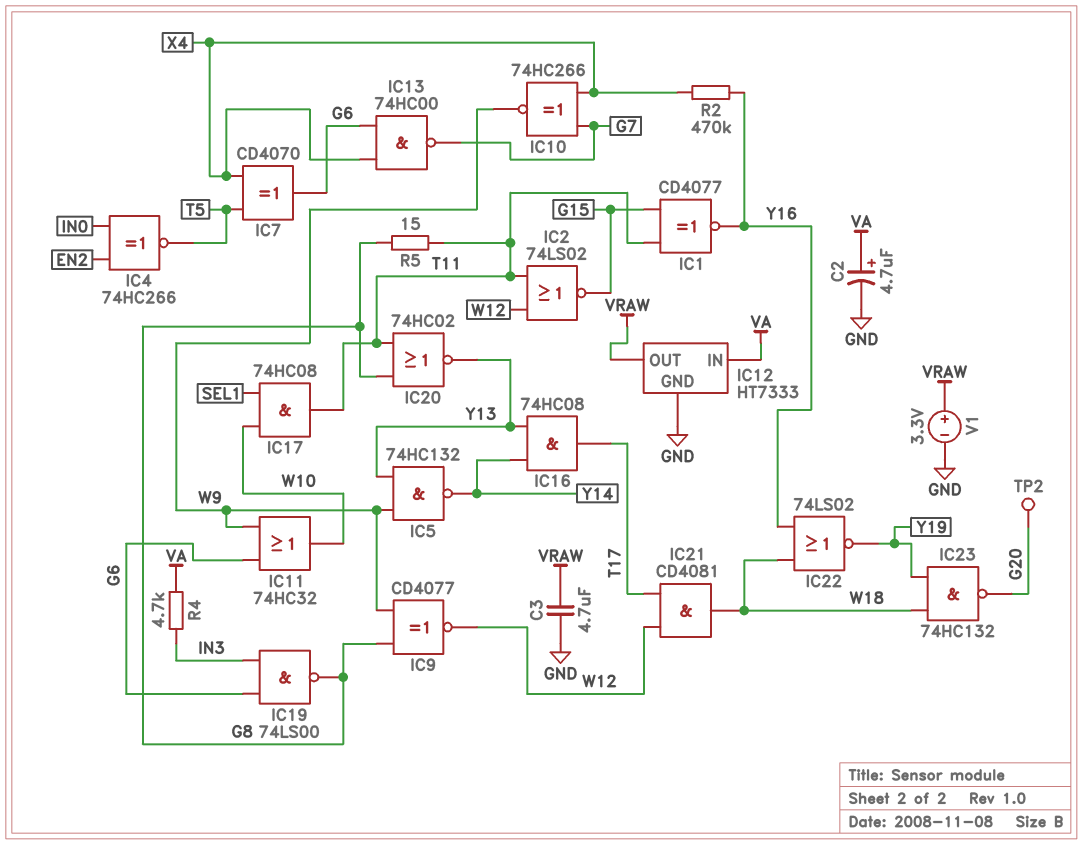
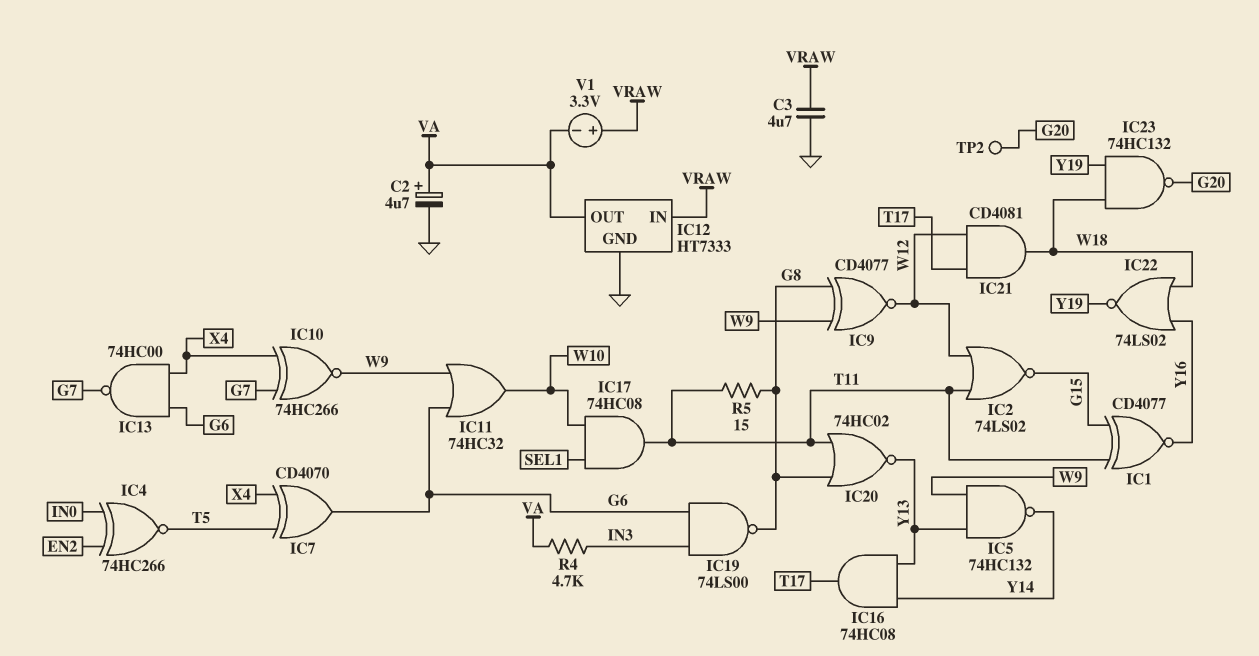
IC12 pin IN: VA -> VRAW
IC12 pin OUT: VRAW -> VA
R2: 470k (X4, Y16) -> none
V1: 3.3V (plus VRAW, minus GND) -> 3.3V (plus VRAW, minus VA)

